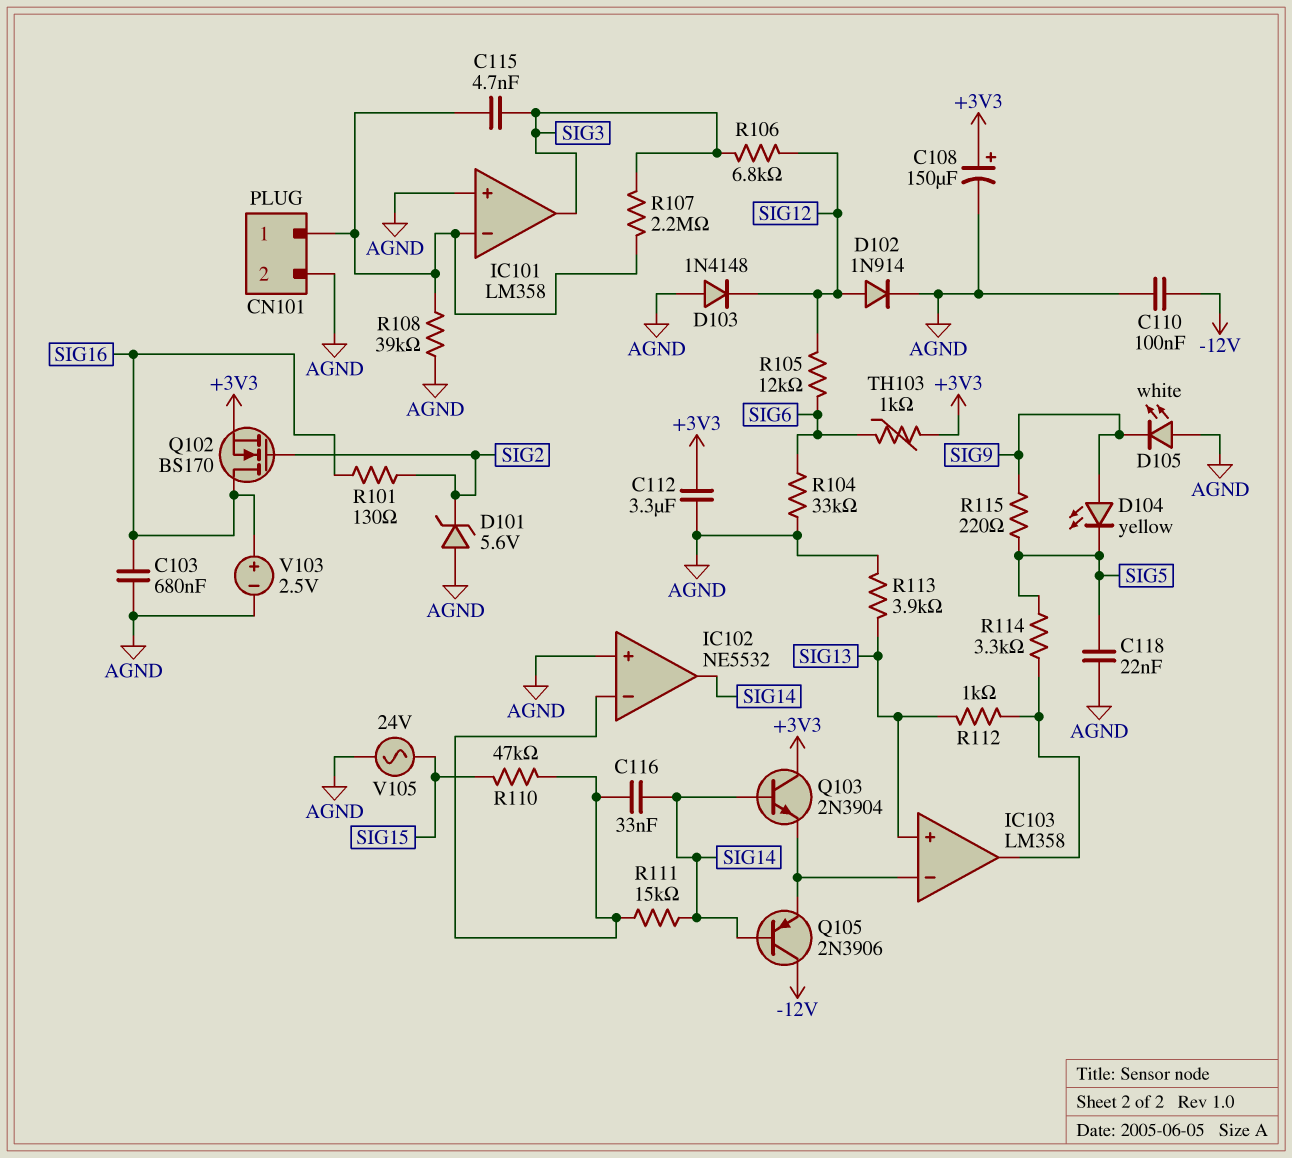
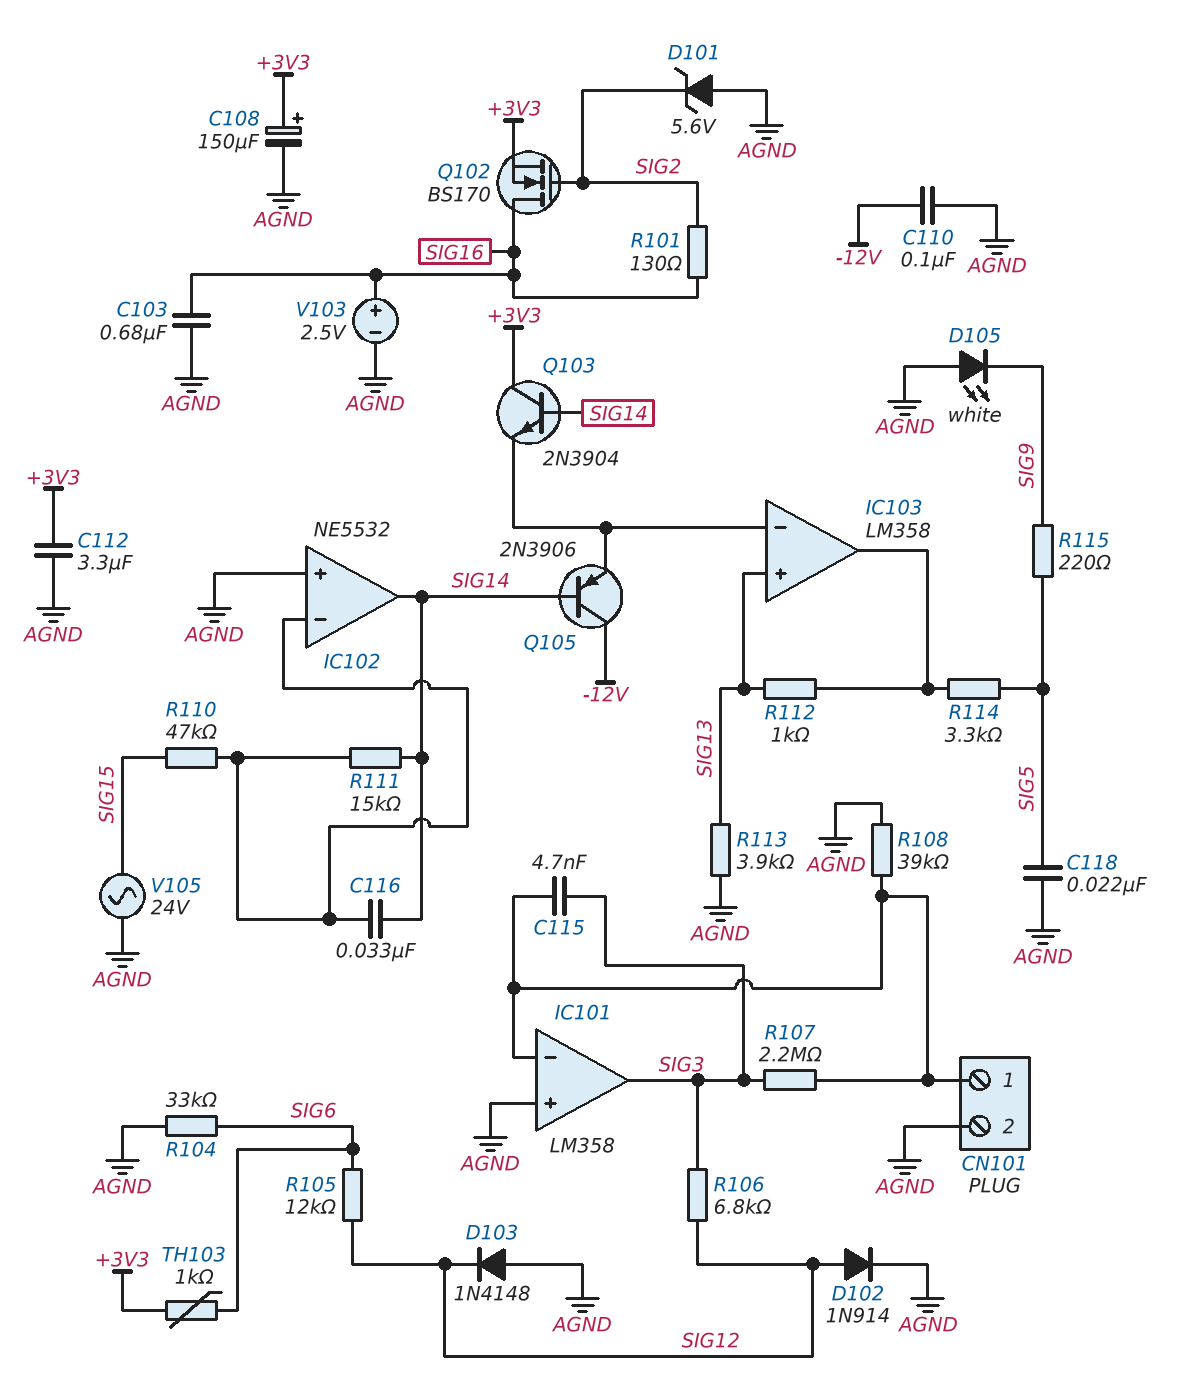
D104: LED yellow (A SIG9, K SIG5) -> none

